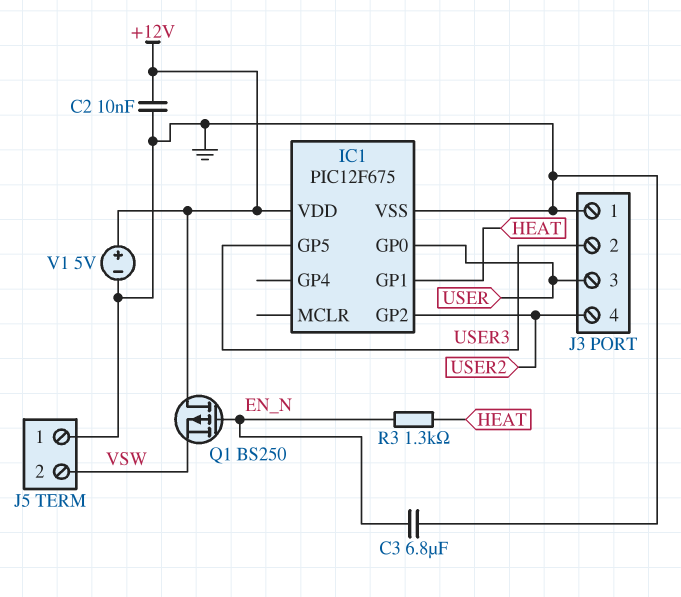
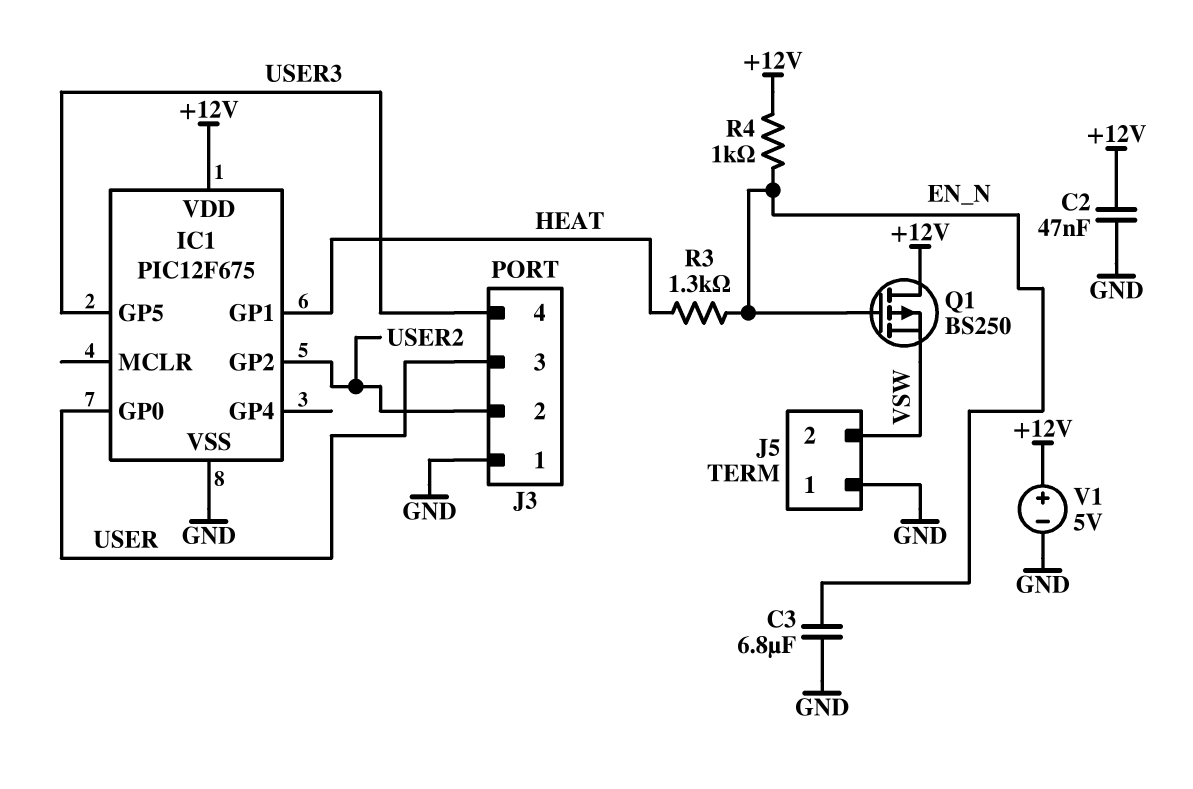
C2: 10nF (+12V, GND) -> 47nF (+12V, GND)
J3 pin 2: USER3 -> USER2
J3 pin 4: USER2 -> USER3
R4: none -> 1k (+12V, EN_N)

